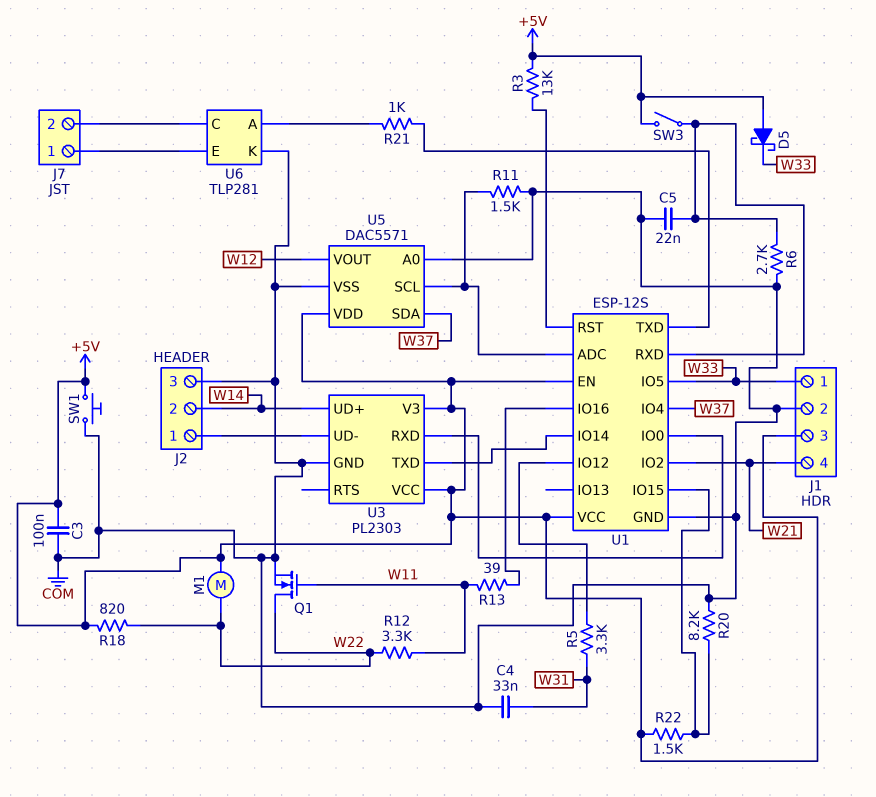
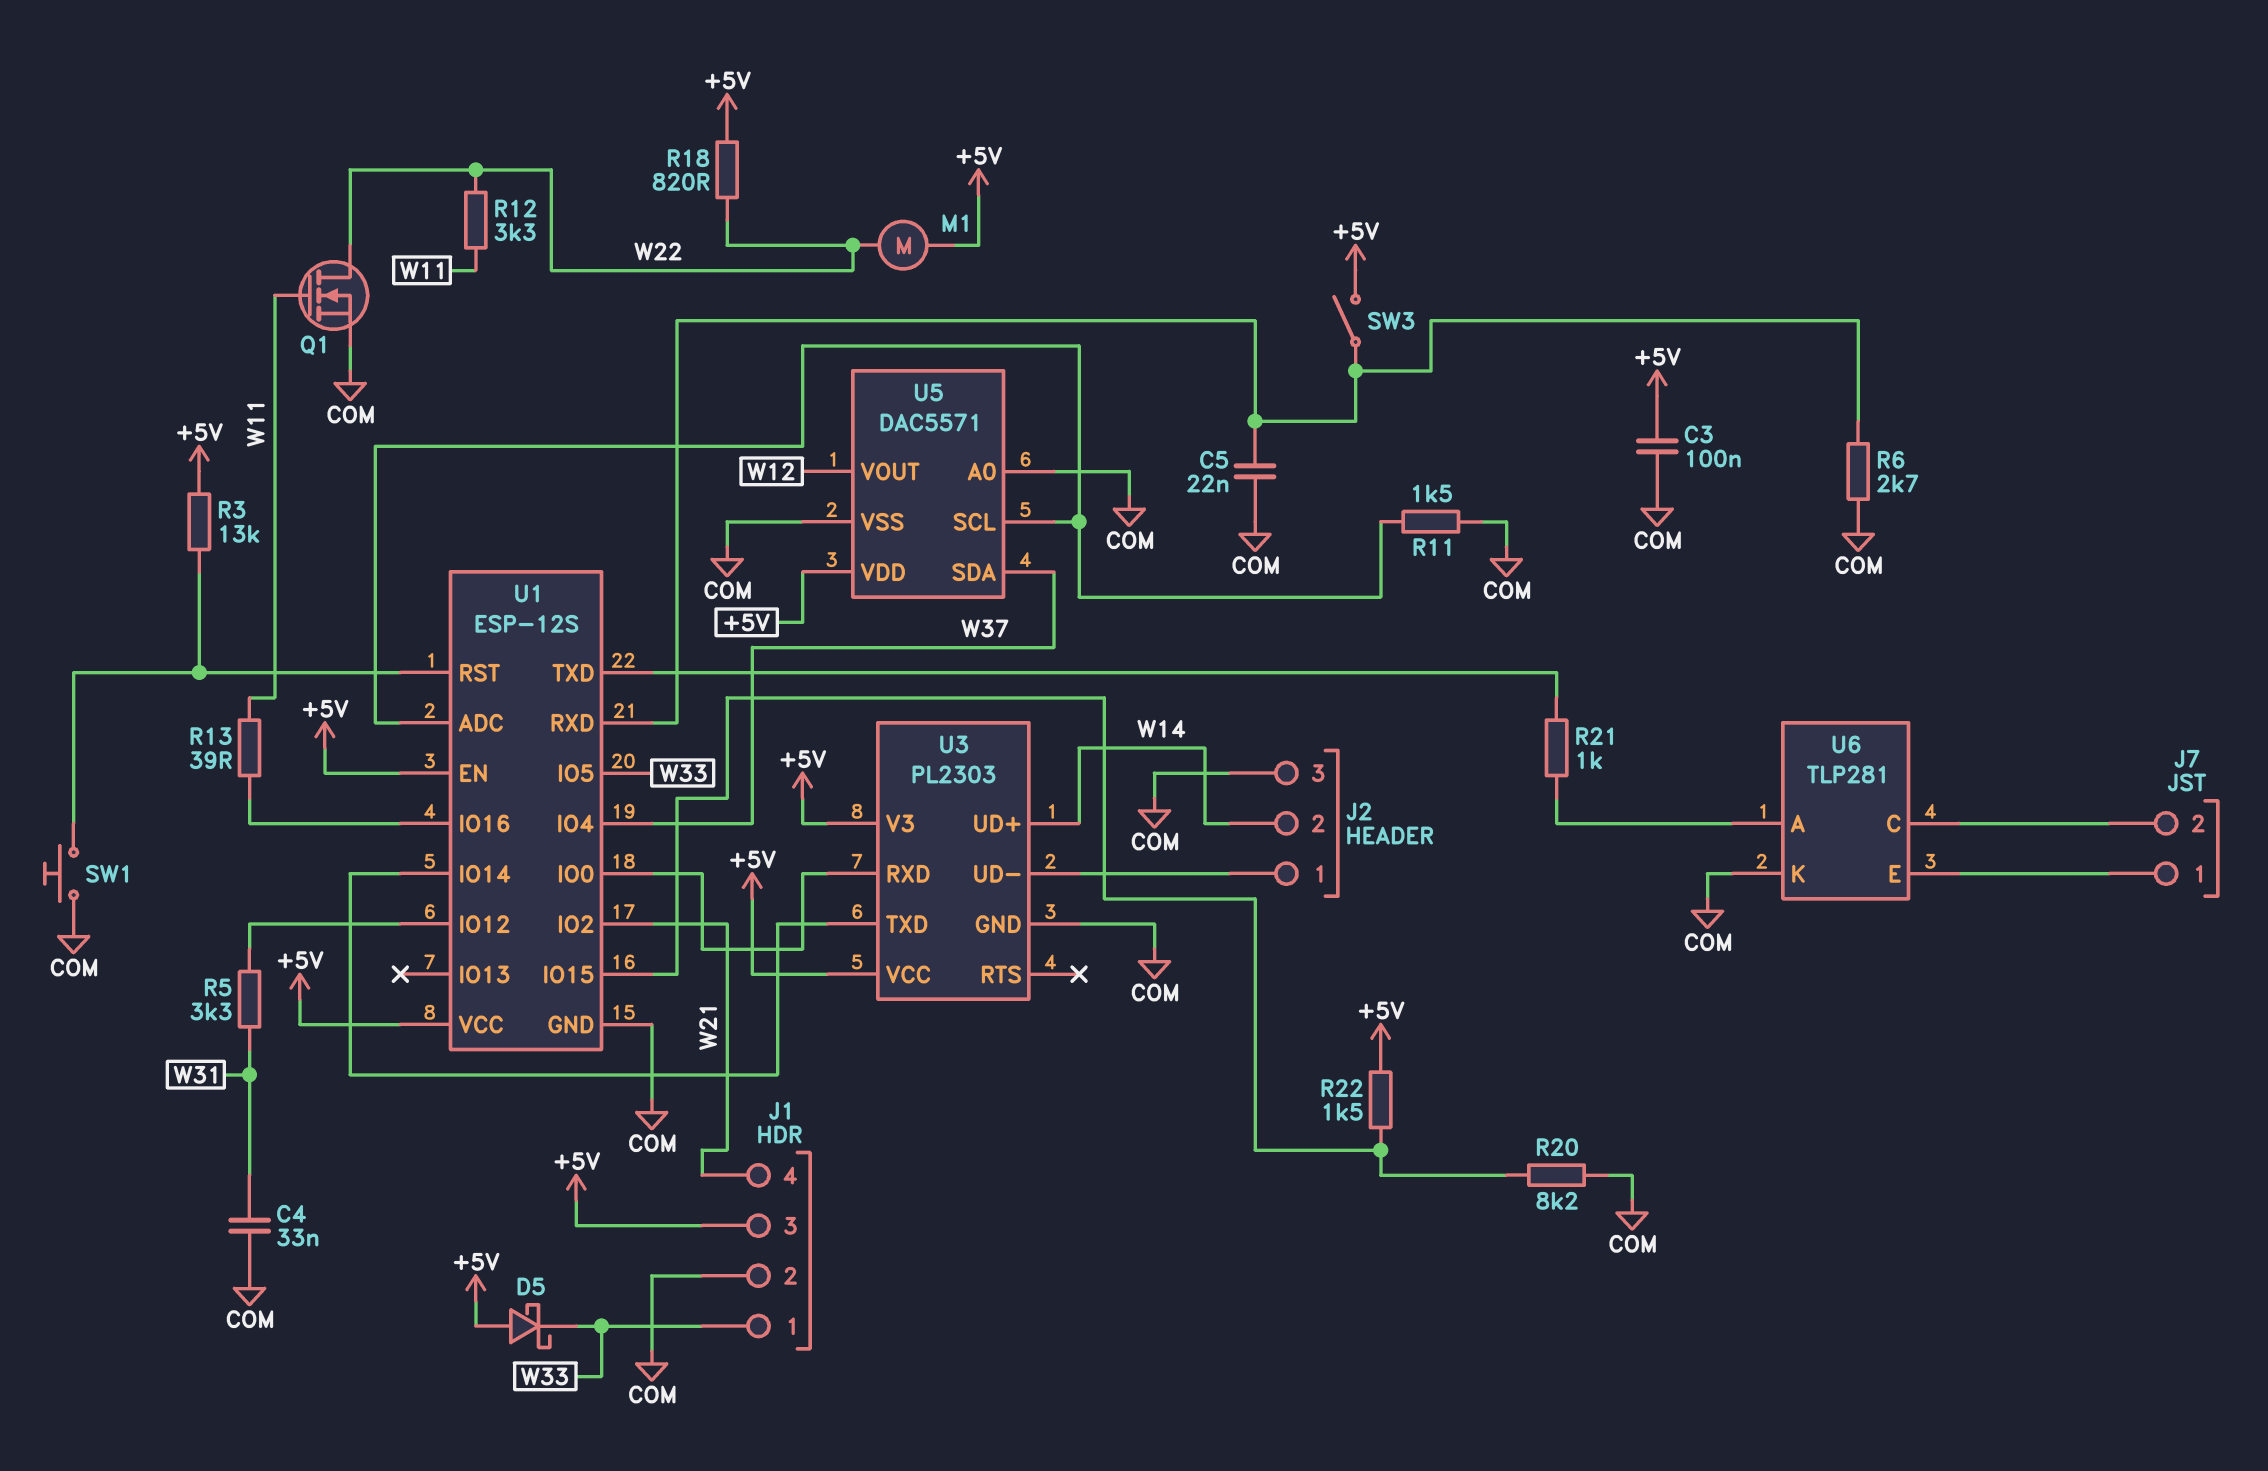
SW1: button (+5V, COM) -> button (COM, U1/RST)

